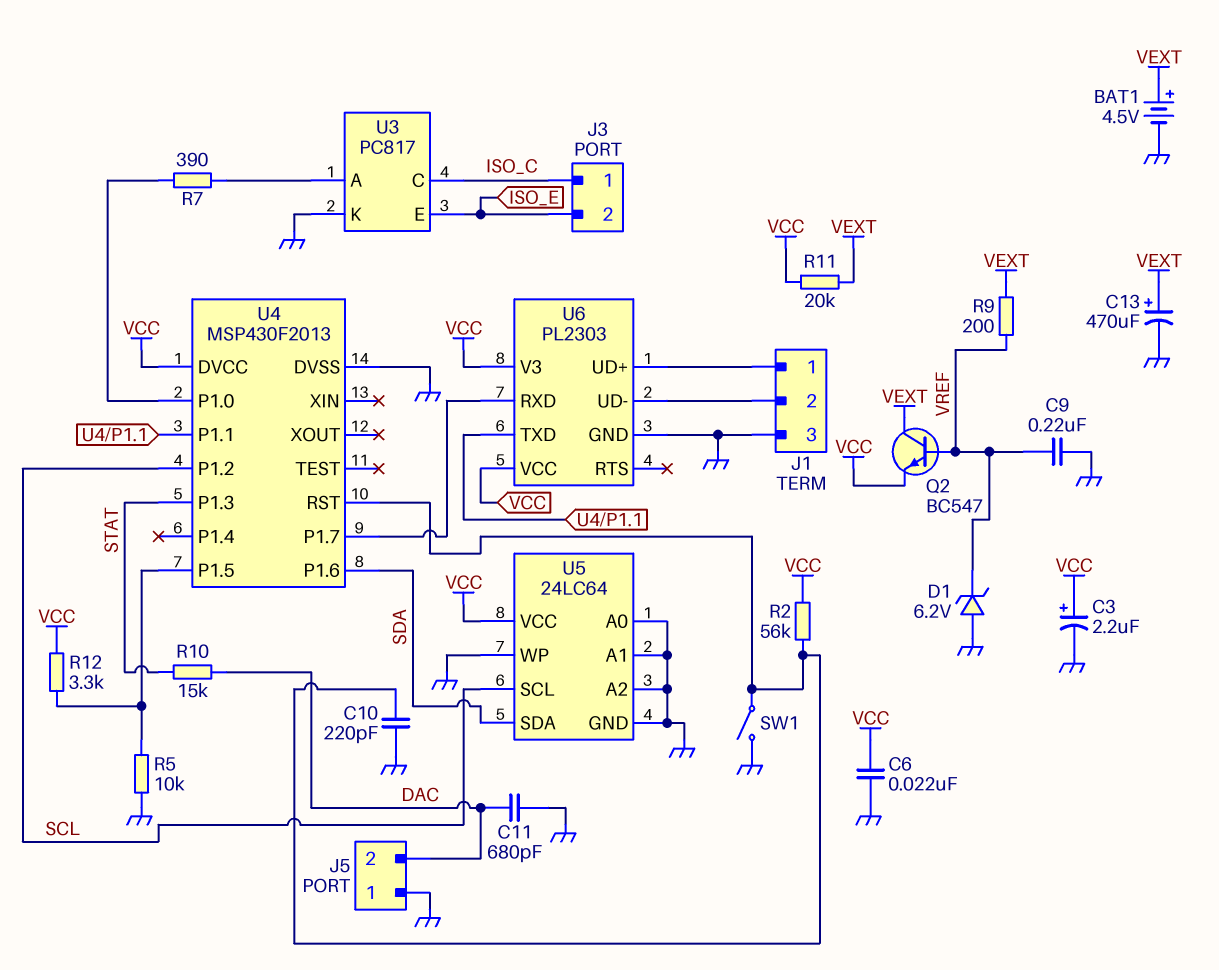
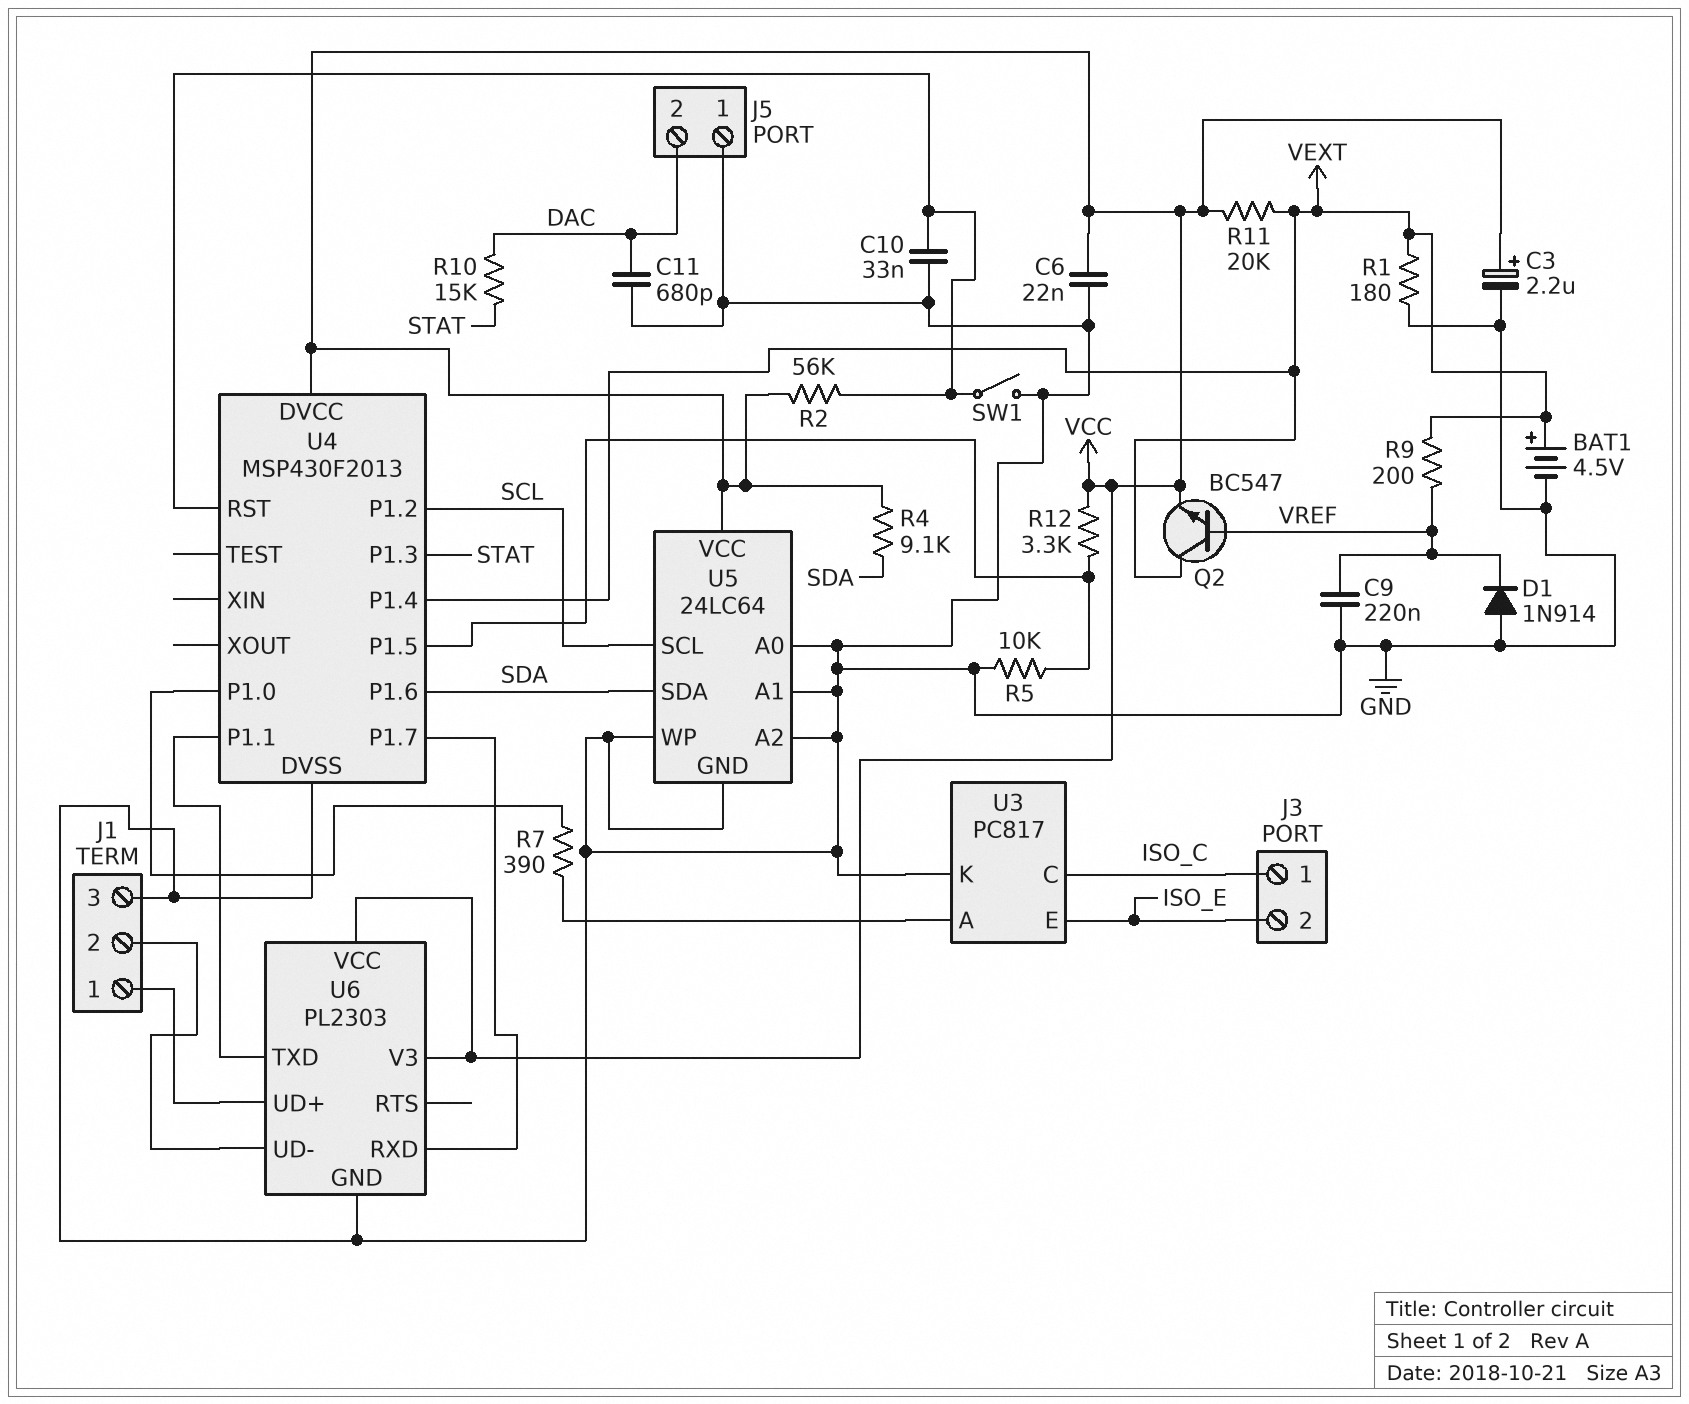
C10: 220pF (GND, U4/RST) -> 33nF (GND, U4/RST)
C13: 470uF (plus VEXT, minus GND) -> none
D1: zener 6.2V (A GND, K VREF) -> diode 1N914 (A GND, K VREF)
R1: none -> 180 (GND, VEXT)
R4: none -> 9.1k (SDA, VCC)
U4 pin P1.4: none -> VEXT

